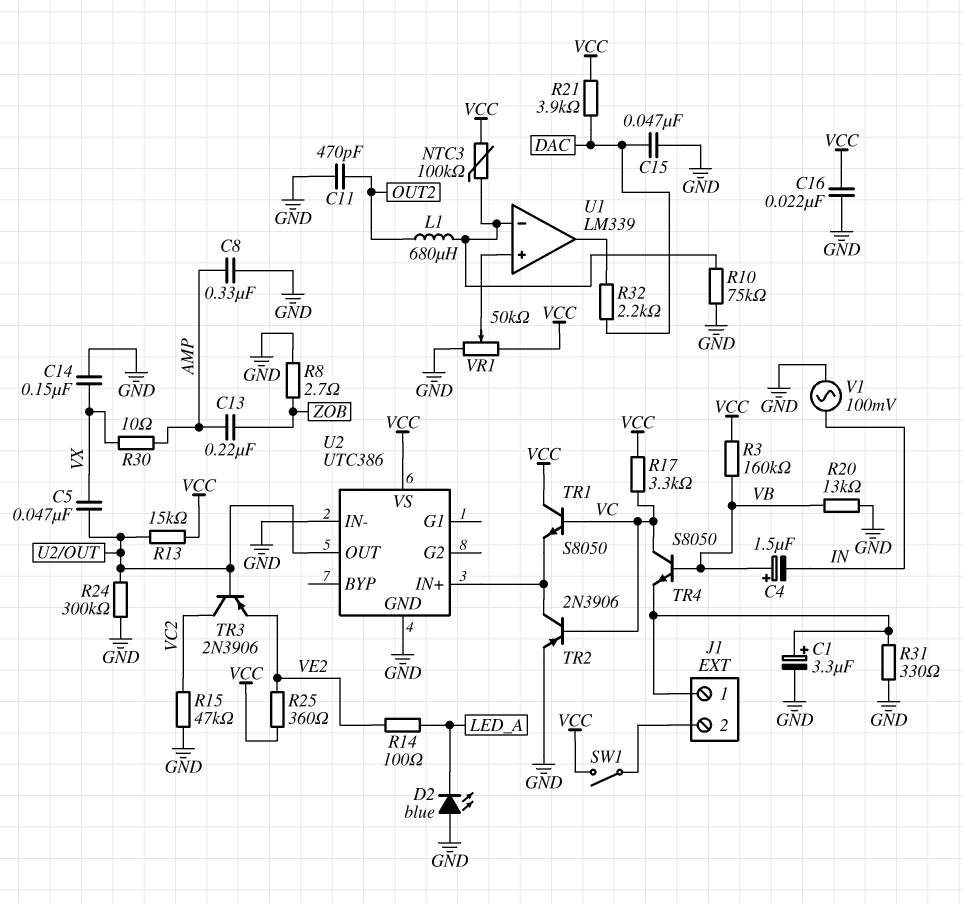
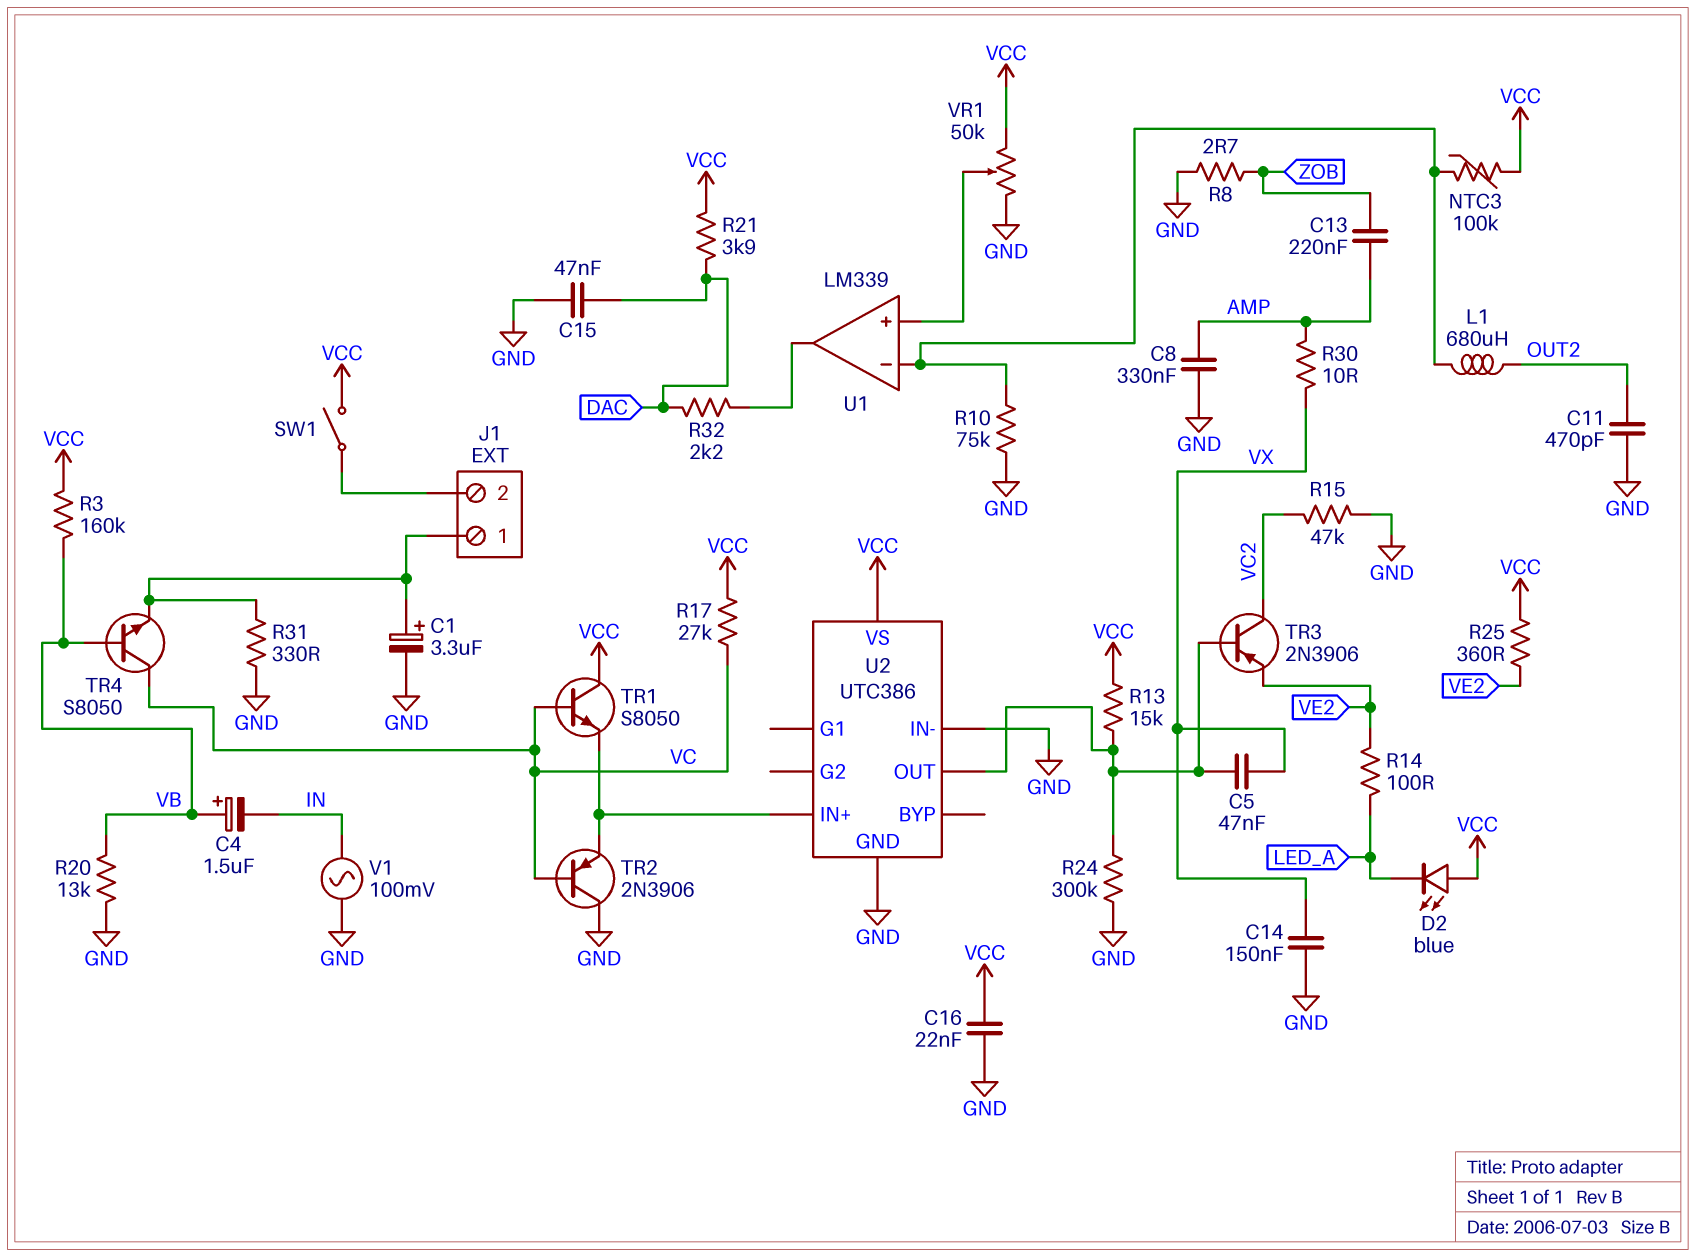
D2: LED blue (A GND, K LED_A) -> LED blue (A VCC, K LED_A)
R17: 3.3k (VC, VCC) -> 27k (VC, VCC)
TR2: PNP 2N3906 (B VC, C U2/IN+, E GND) -> PNP 2N3906 (B VC, C GND, E U2/IN+)

